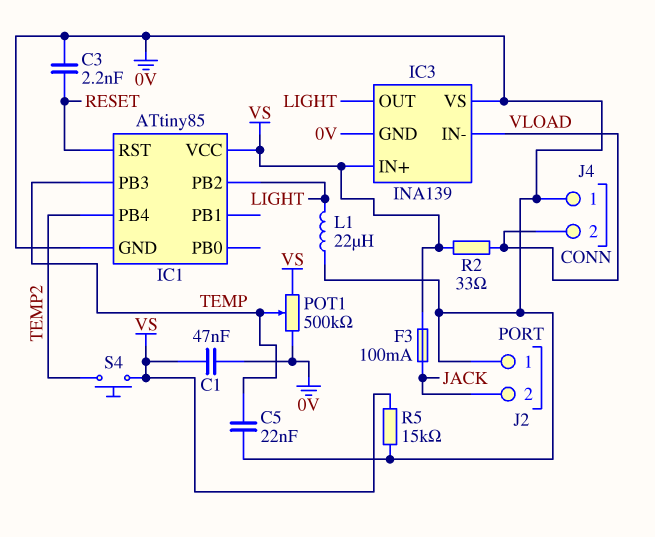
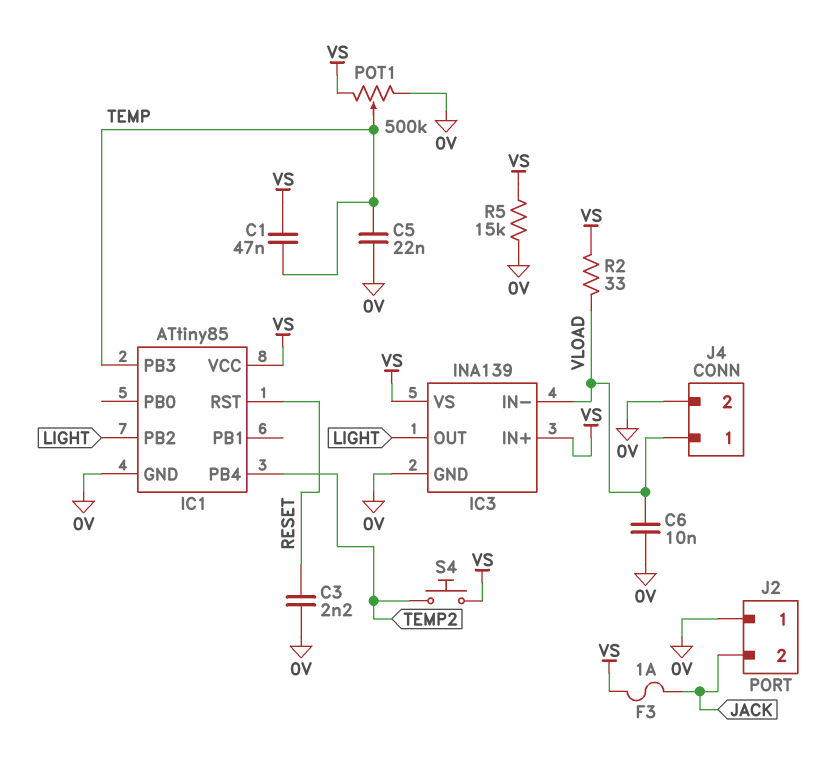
C1: 47nF (0V, VS) -> 47nF (TEMP, VS)
C6: none -> 10nF (0V, VLOAD)
F3: 100mA (JACK, VS) -> 1A (JACK, VS)
IC3 pin VS: 0V -> VS
J4 pin 1: 0V -> VLOAD
J4 pin 2: VLOAD -> 0V
L1: 22uH (0V, LIGHT) -> none

